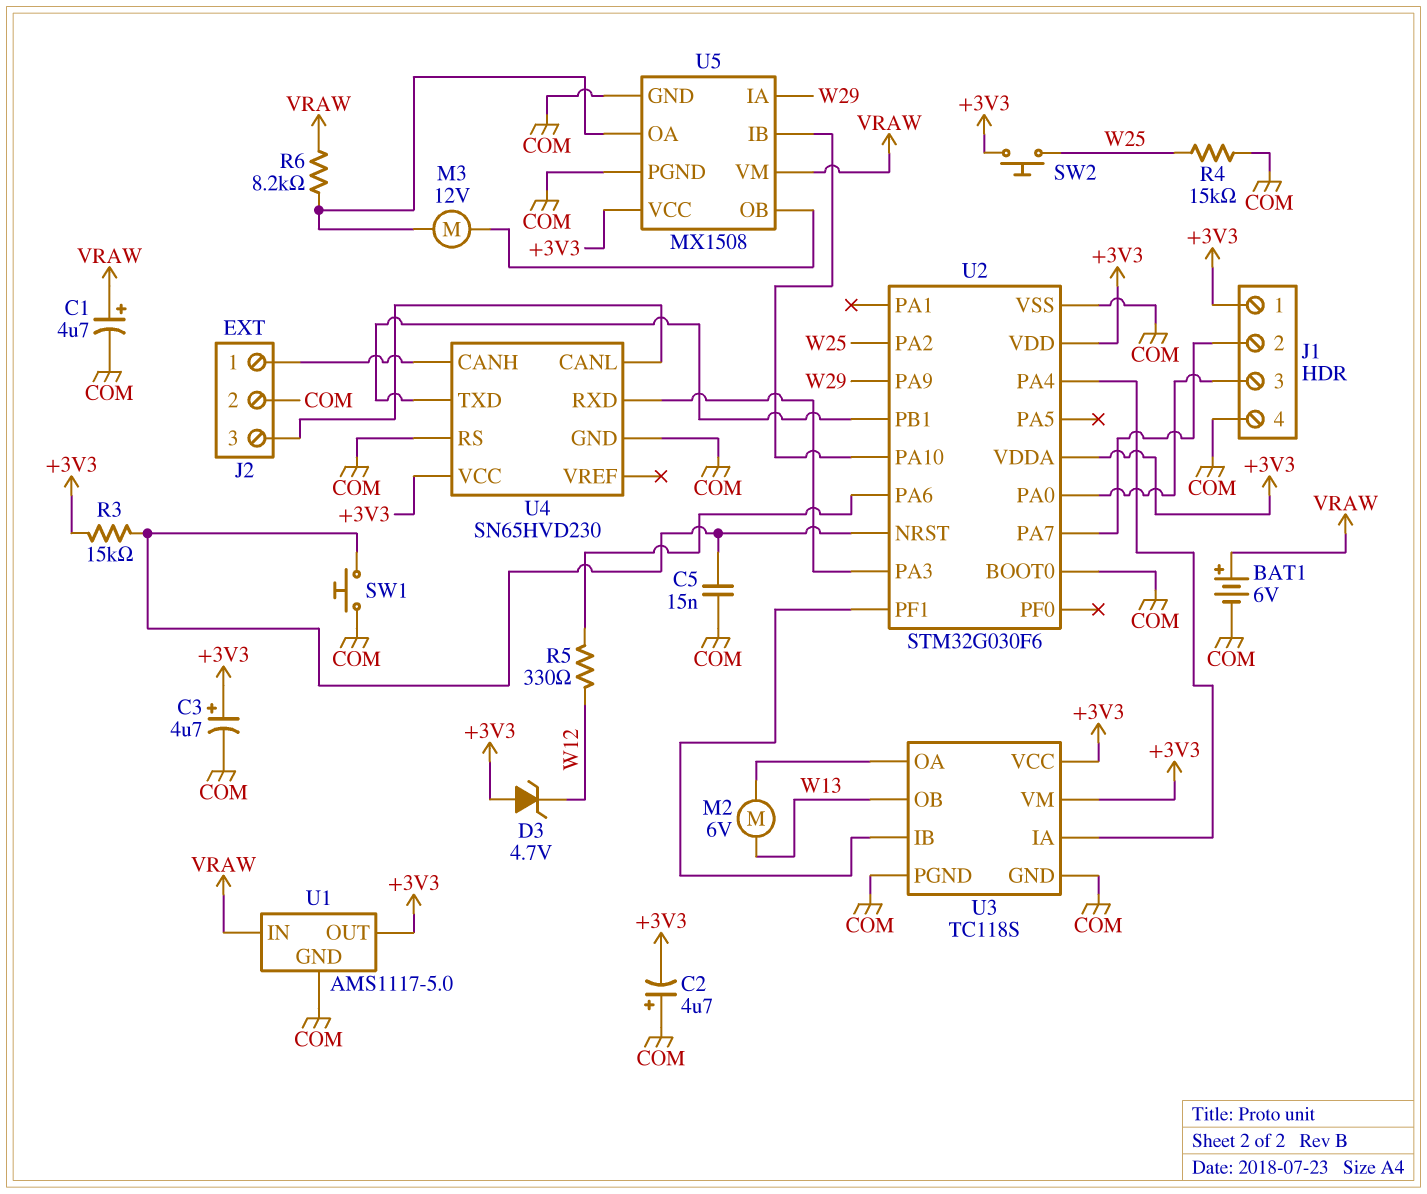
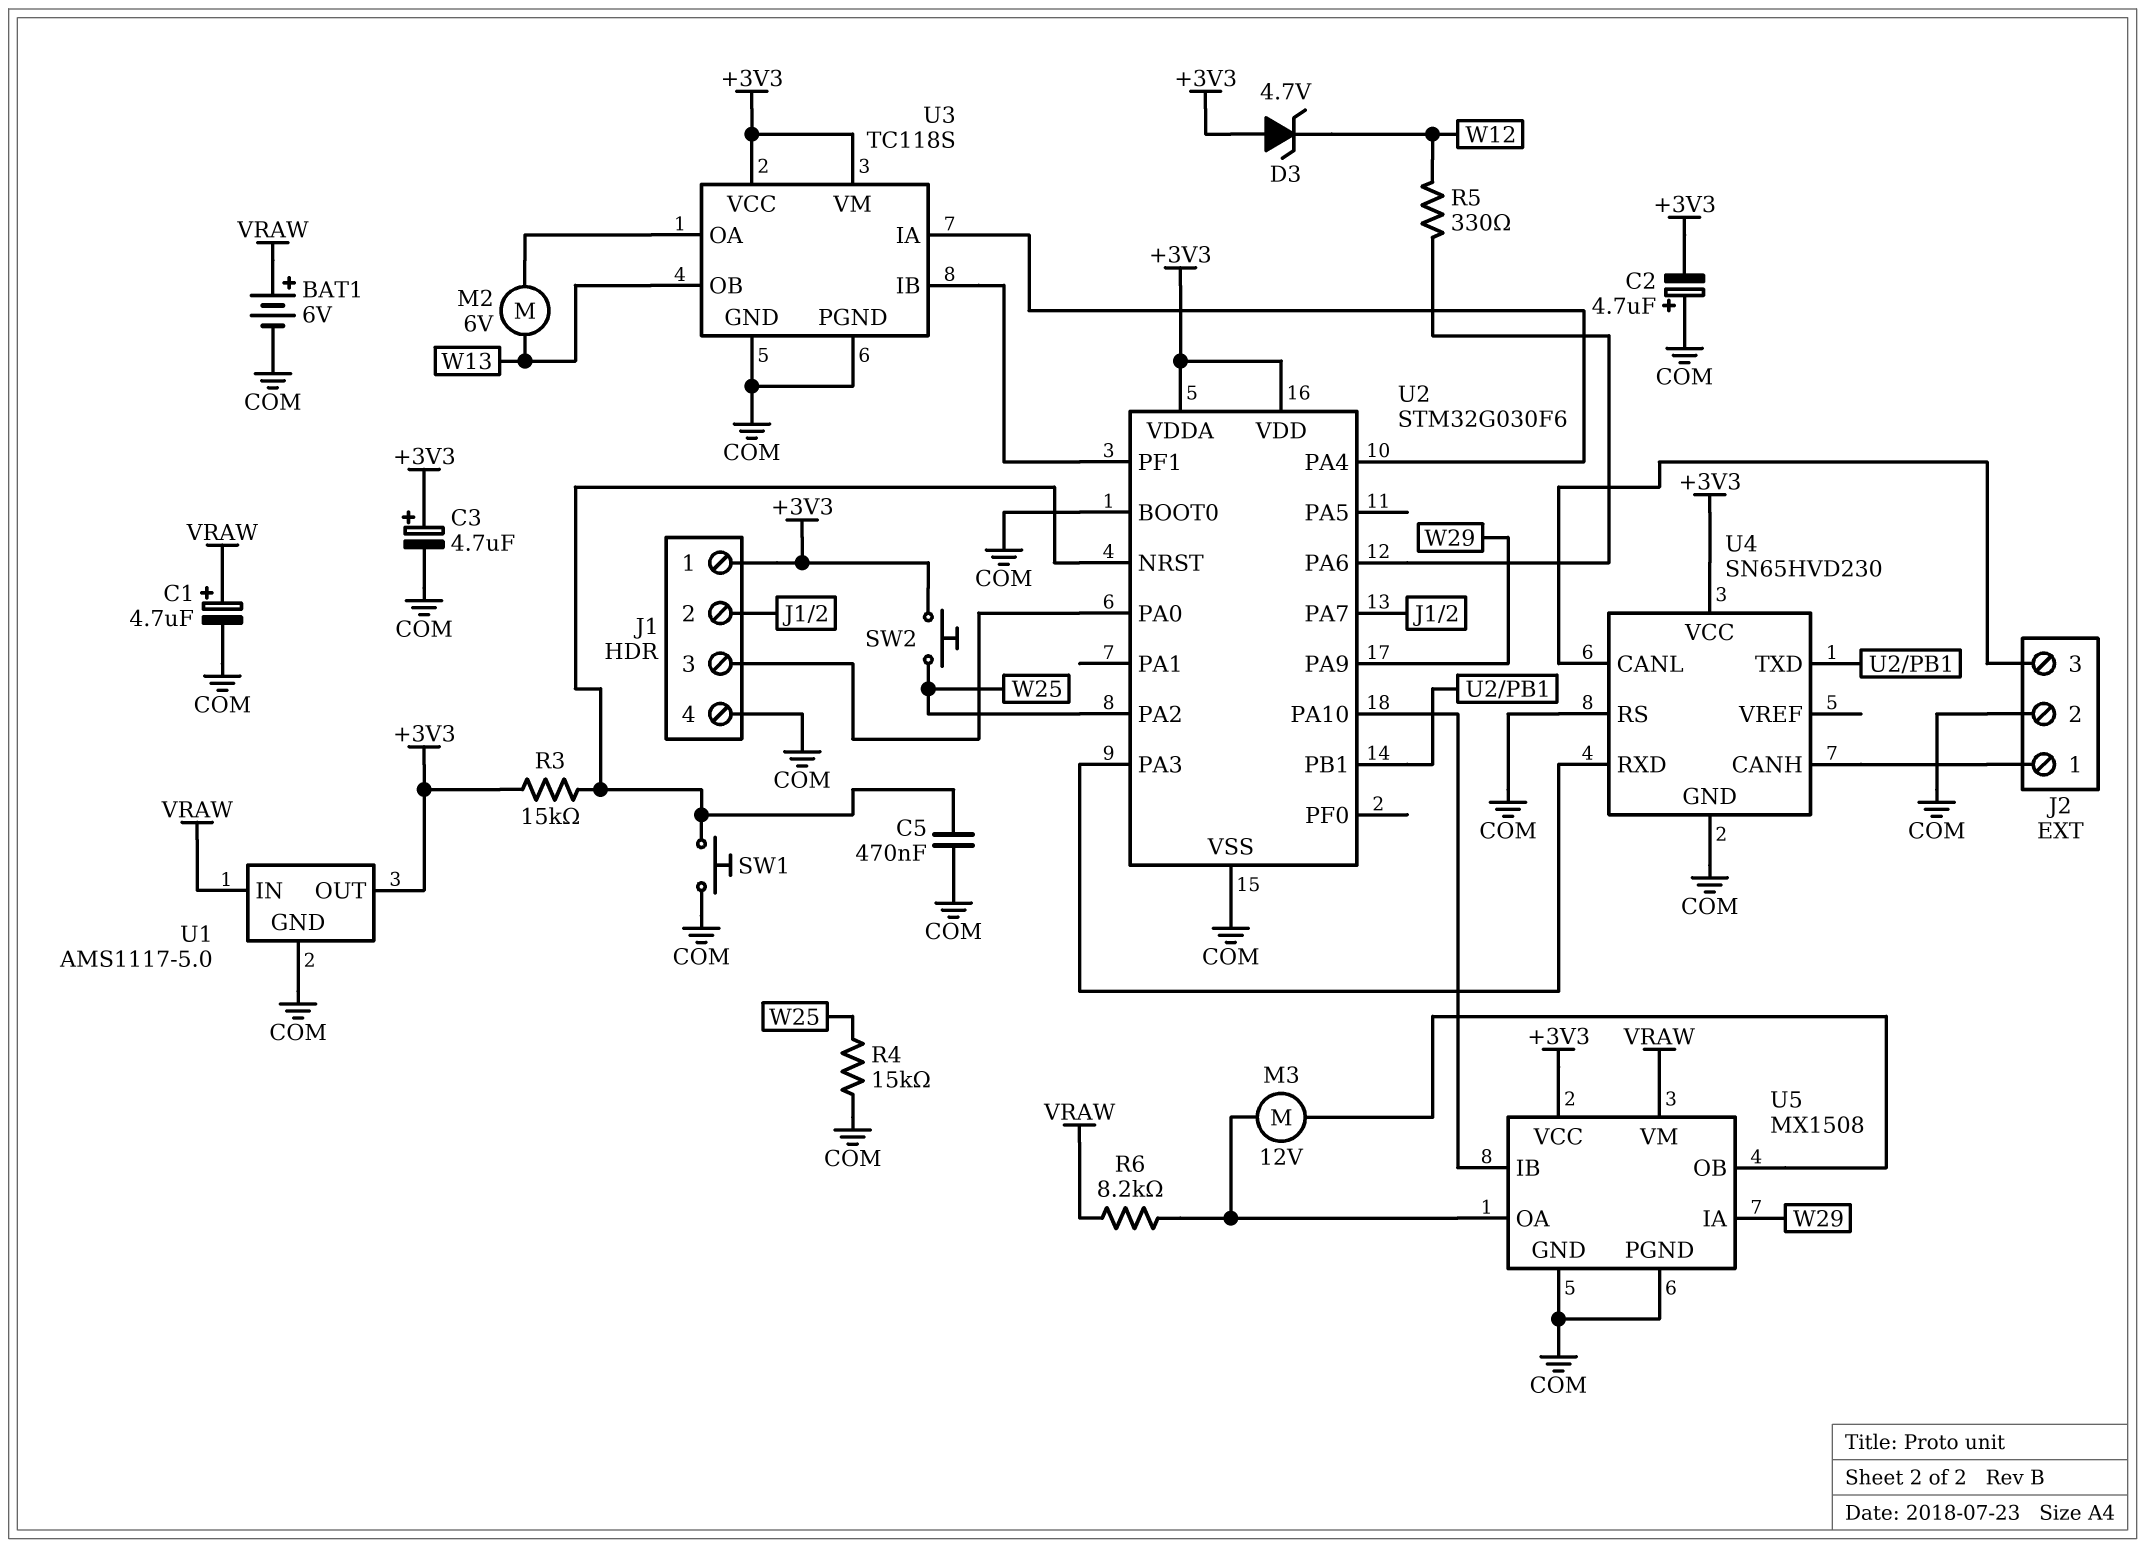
C5: 15nF (COM, U2/NRST) -> 470nF (COM, U2/NRST)

